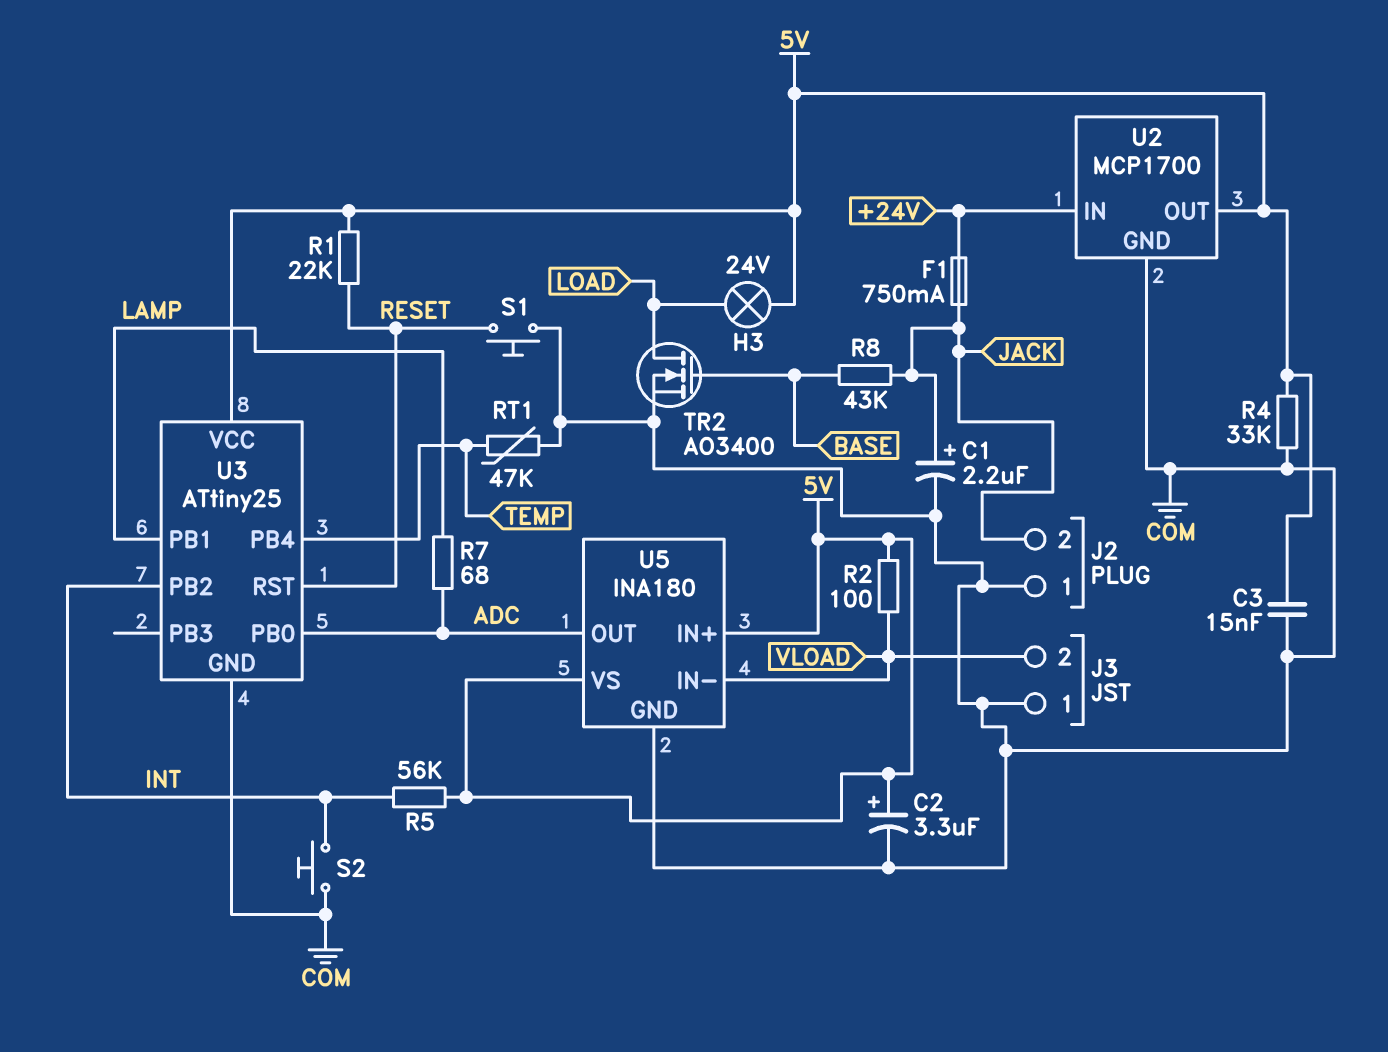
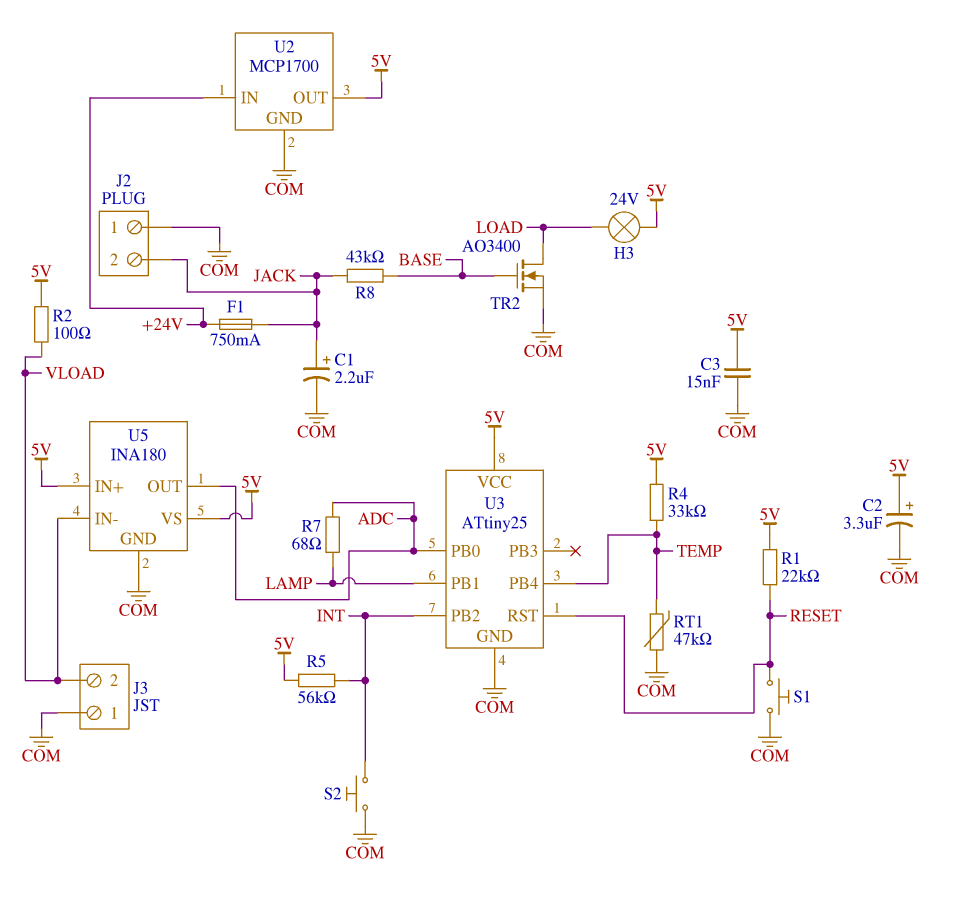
R4: 33k (5V, COM) -> 33k (5V, TEMP)

